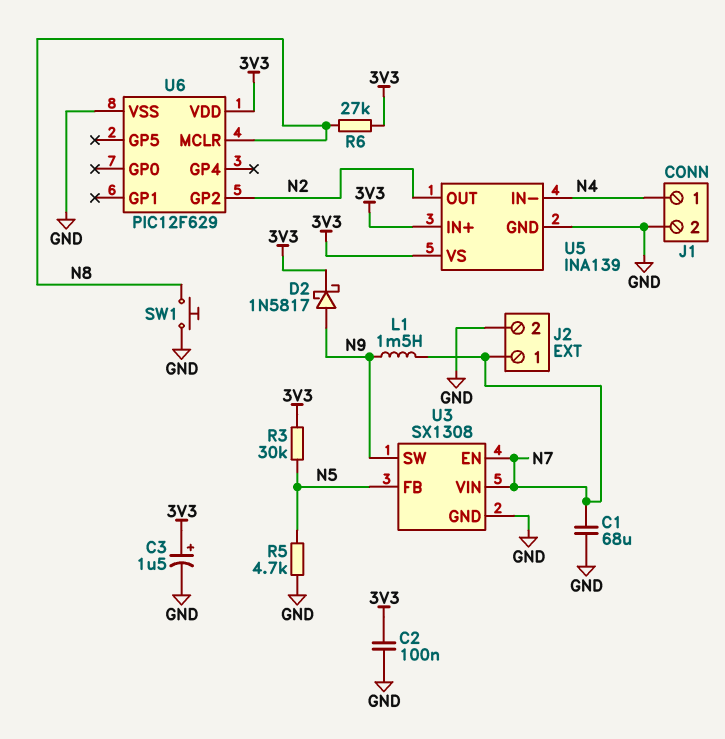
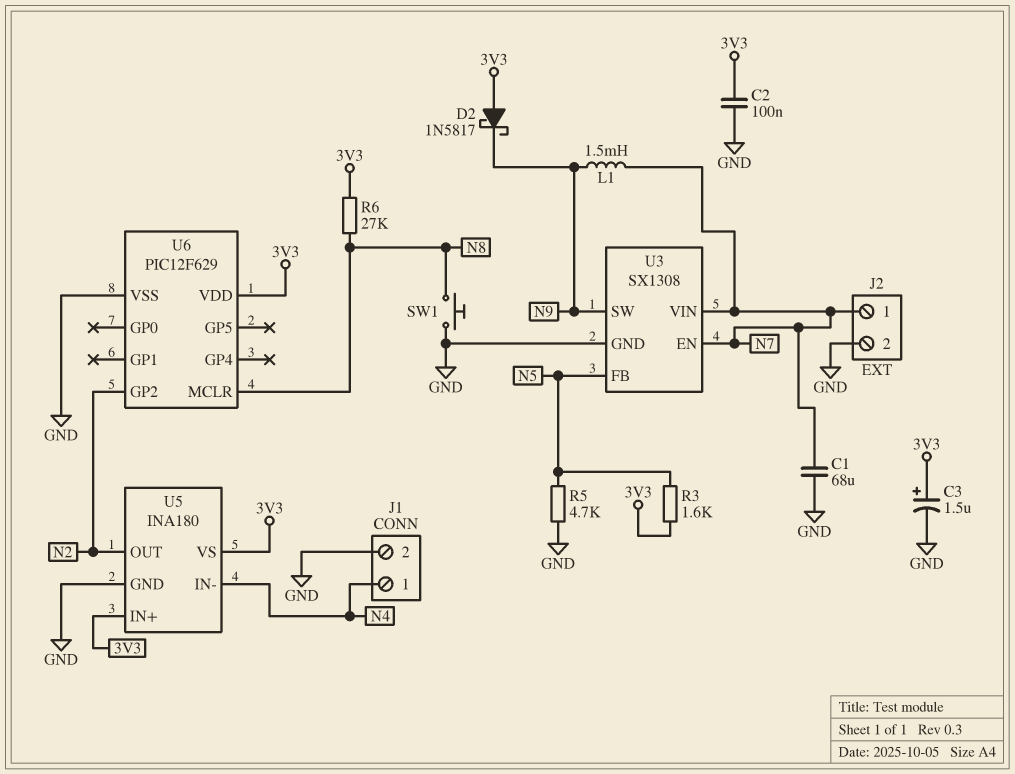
D2: schottky 1N5817 (A N9, K 3V3) -> schottky 1N5817 (A 3V3, K N9)
R3: 30k (3V3, N5) -> 1.6k (3V3, N5)
U5: INA139 -> INA180

